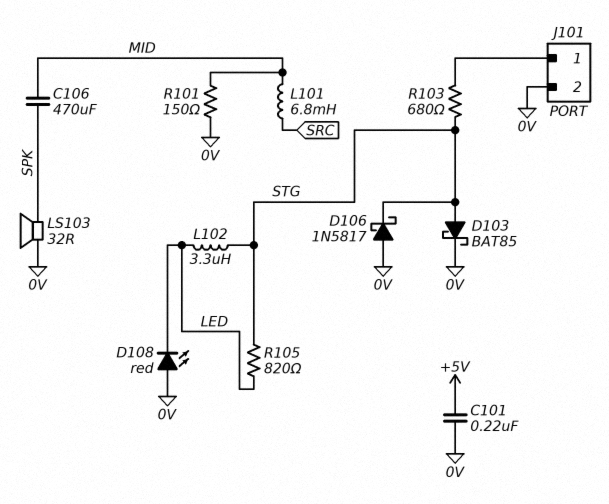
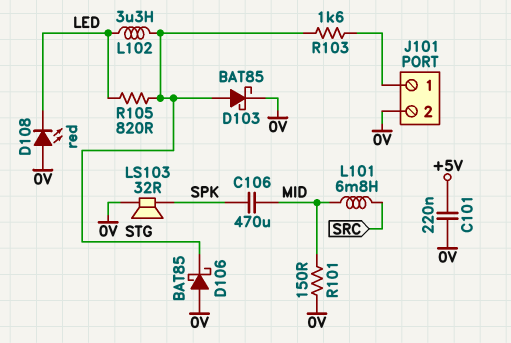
D106: schottky 1N5817 (A 0V, K STG) -> schottky BAT85 (A 0V, K STG)
R103: 680 (J101/1, STG) -> 1.6k (J101/1, STG)

